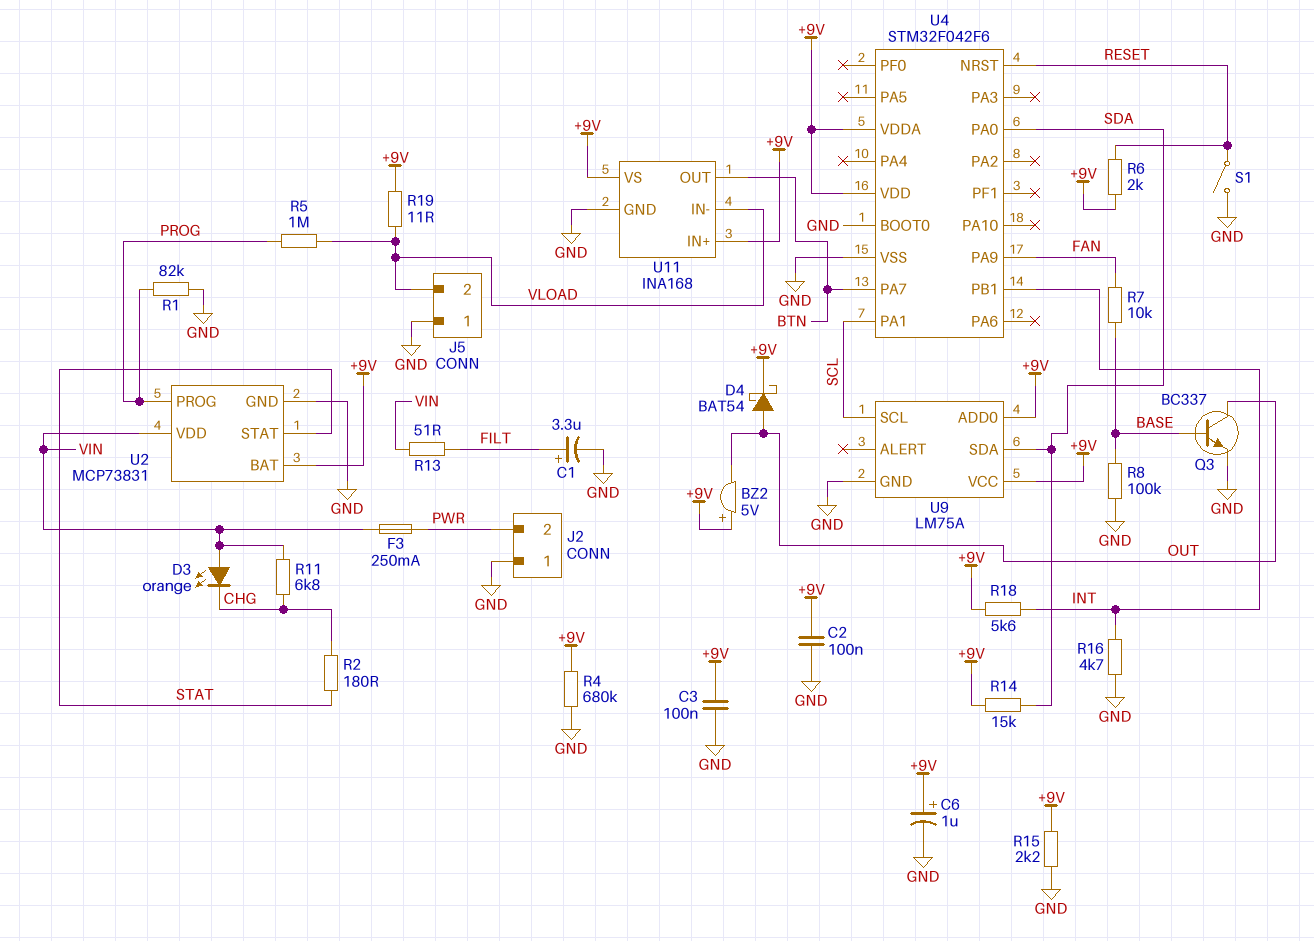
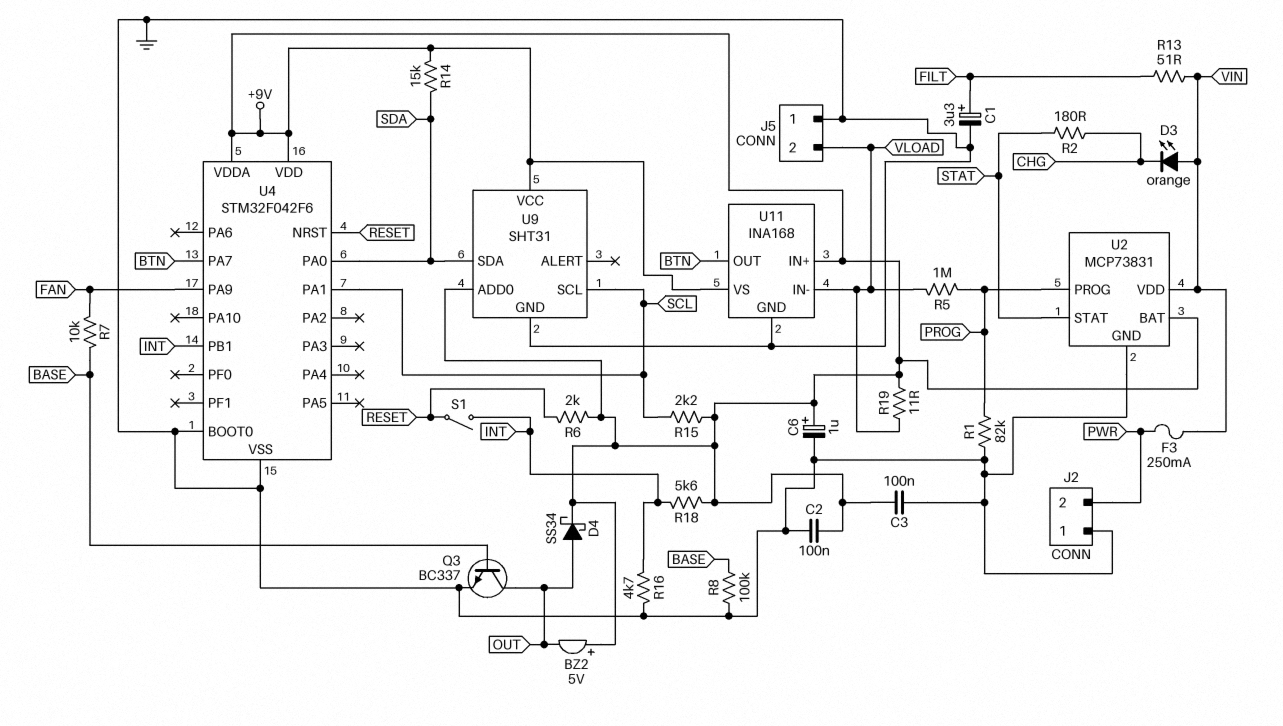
D4: schottky BAT54 (A OUT, K +9V) -> schottky SS34 (A OUT, K +9V)
R4: 680k (+9V, GND) -> none
R11: 6.8k (CHG, VIN) -> none
R15: 2.2k (+9V, GND) -> 2.2k (+9V, SCL)
S1: switch (GND, RESET) -> switch (INT, RESET)
U9: LM75A -> SHT31

